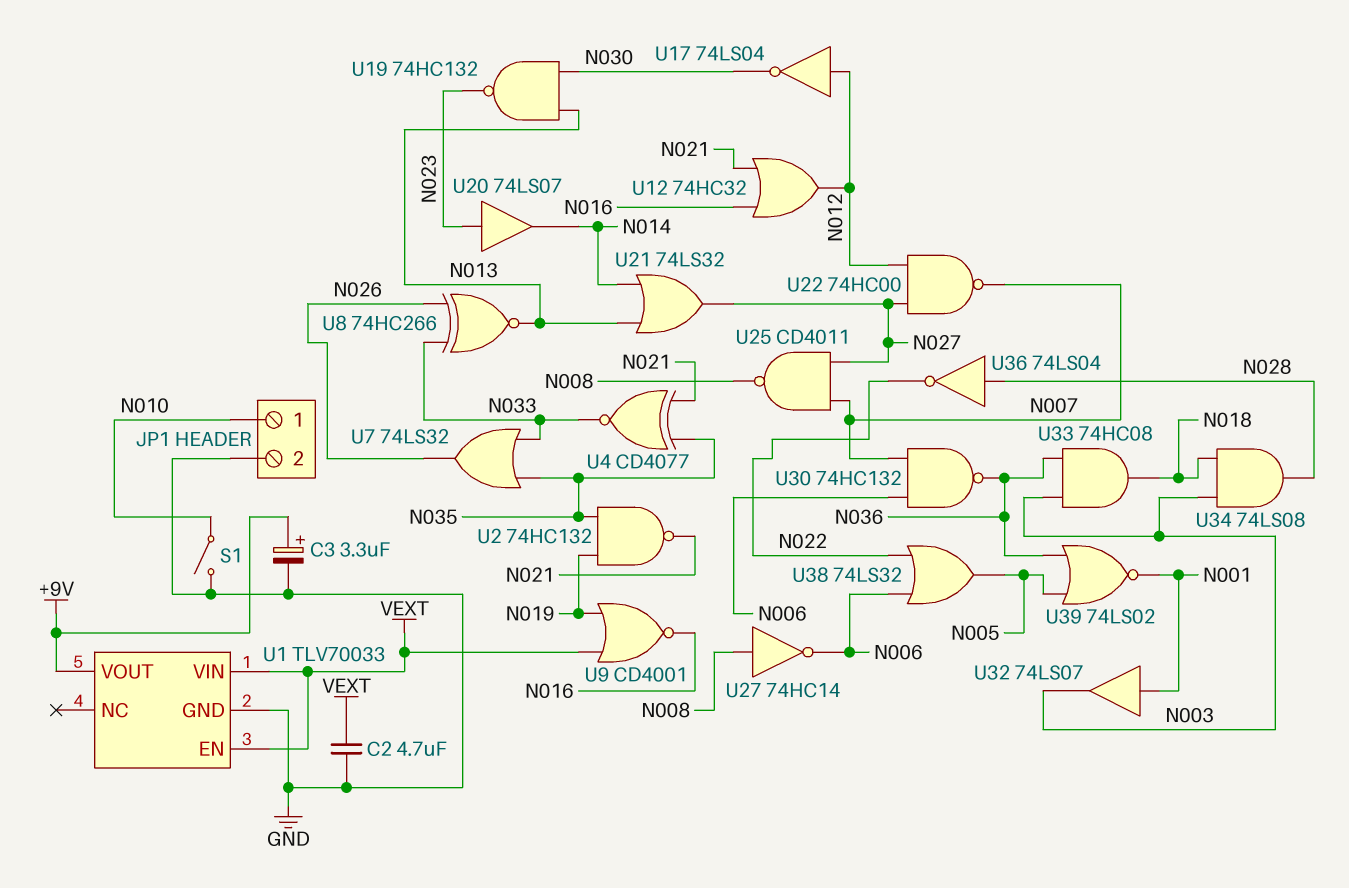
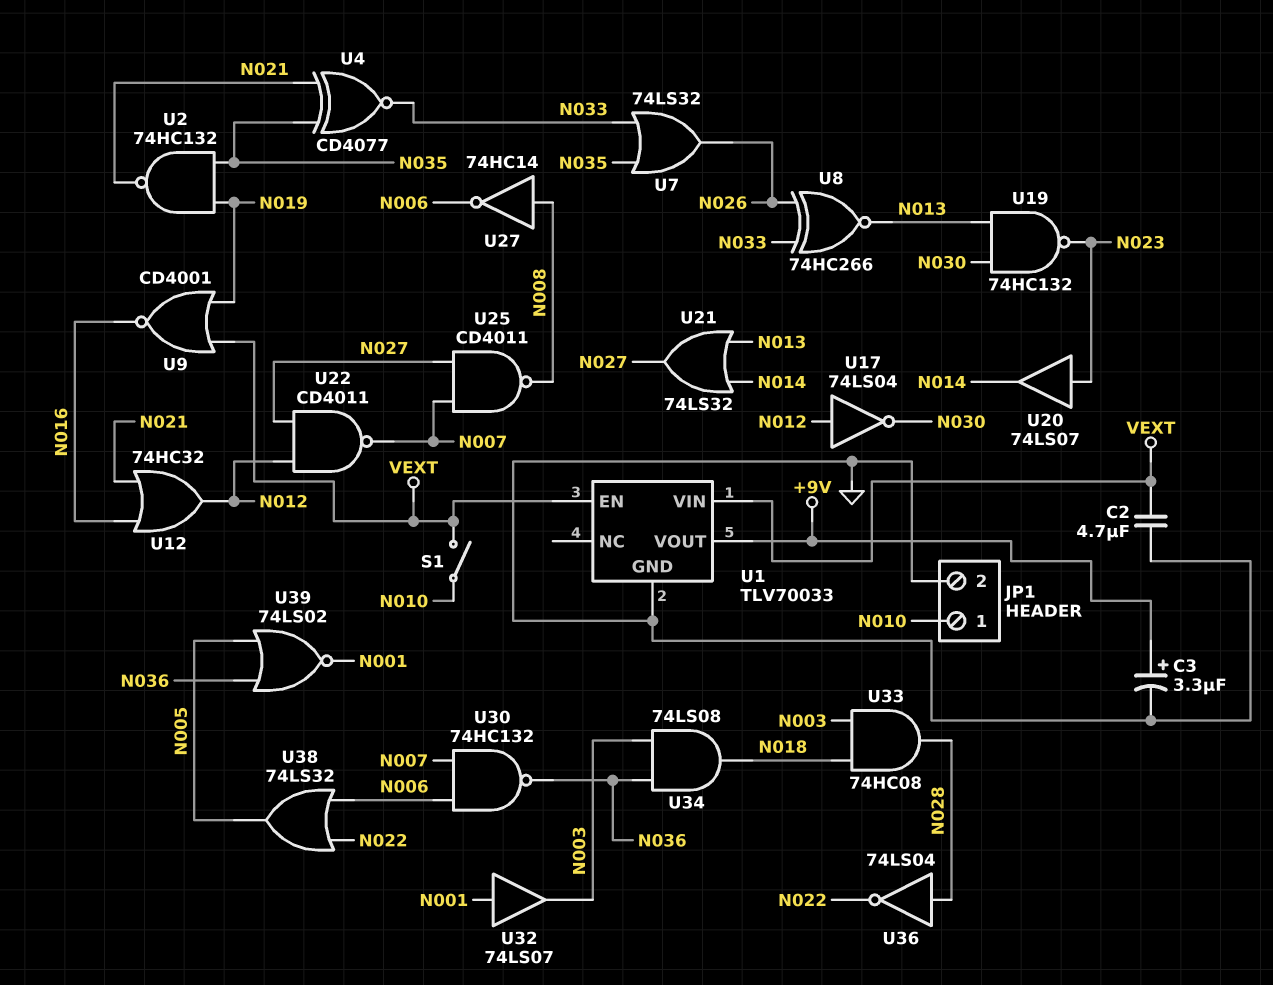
S1: switch (GND, N010) -> switch (N010, VEXT)
U22: NAND 74HC00 (in N012, in N027, out N007) -> NAND CD4011 (in N012, in N027, out N007)
U33: AND 74HC08 (in N003, in N036, out N018) -> AND 74HC08 (in N003, in N018, out N028)
U34: AND 74LS08 (in N003, in N018, out N028) -> AND 74LS08 (in N003, in N036, out N018)

